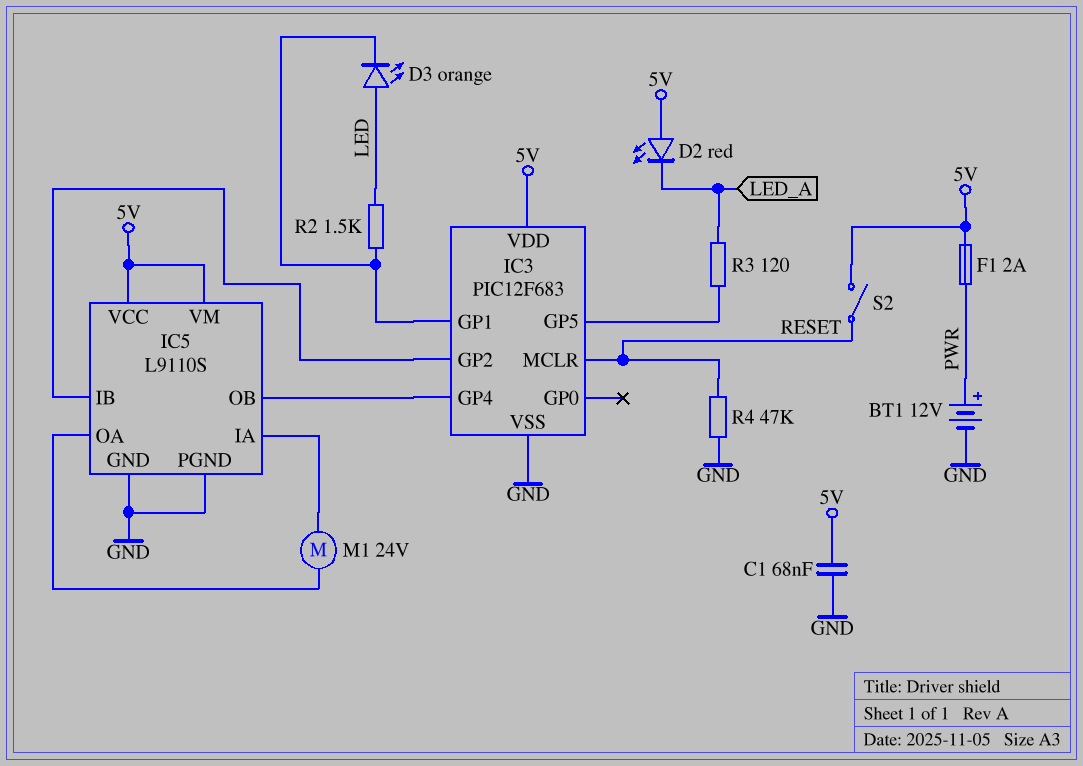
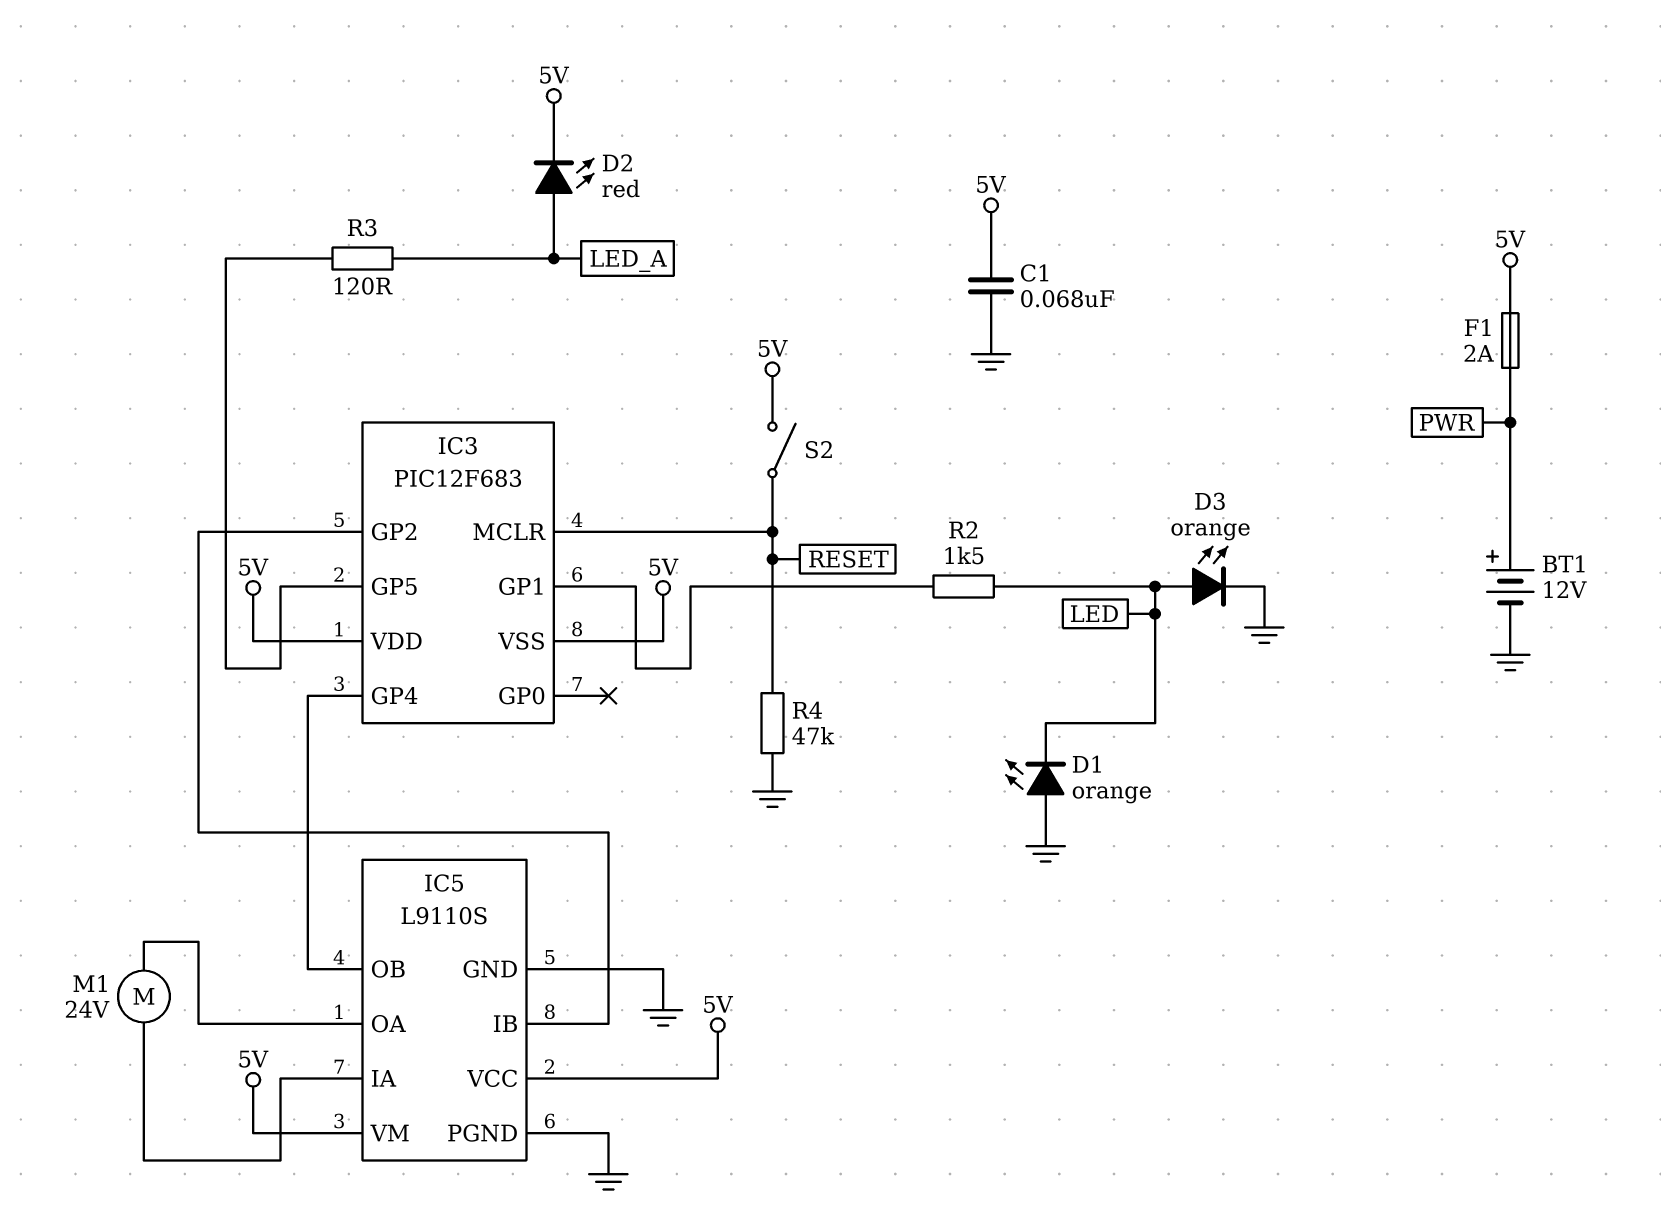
D1: none -> LED orange (A GND, K LED)
D2: LED red (A 5V, K LED_A) -> LED red (A LED_A, K 5V)
D3: LED orange (A LED, K IC3/GP1) -> LED orange (A LED, K GND)
IC3 pin VSS: GND -> 5V

